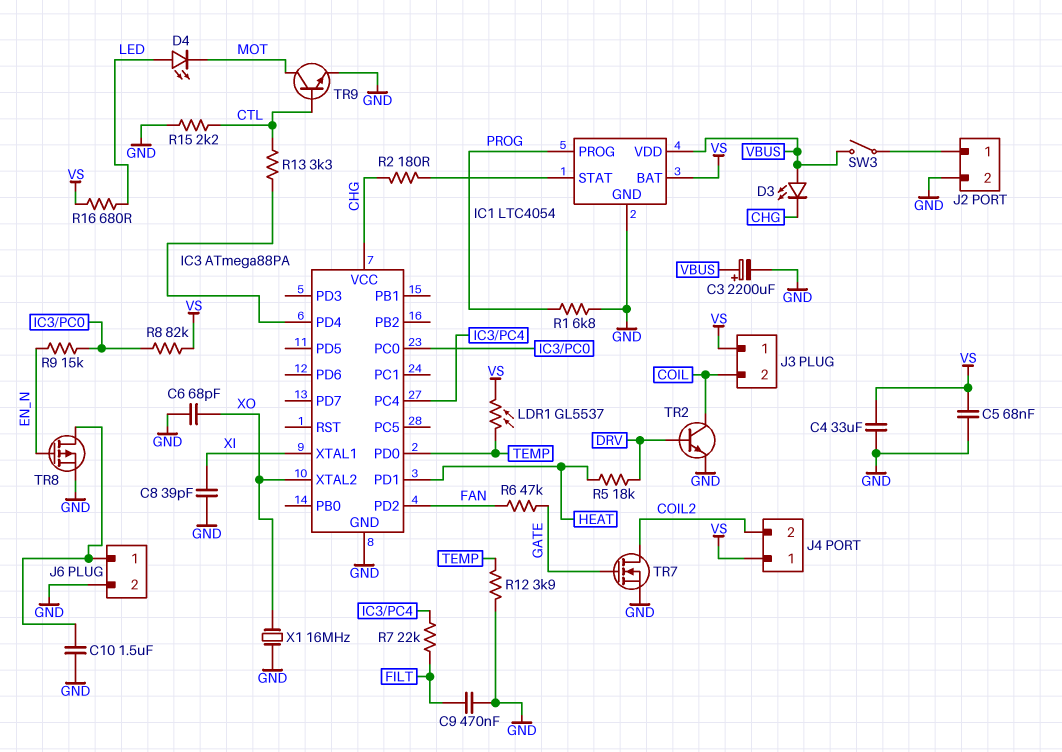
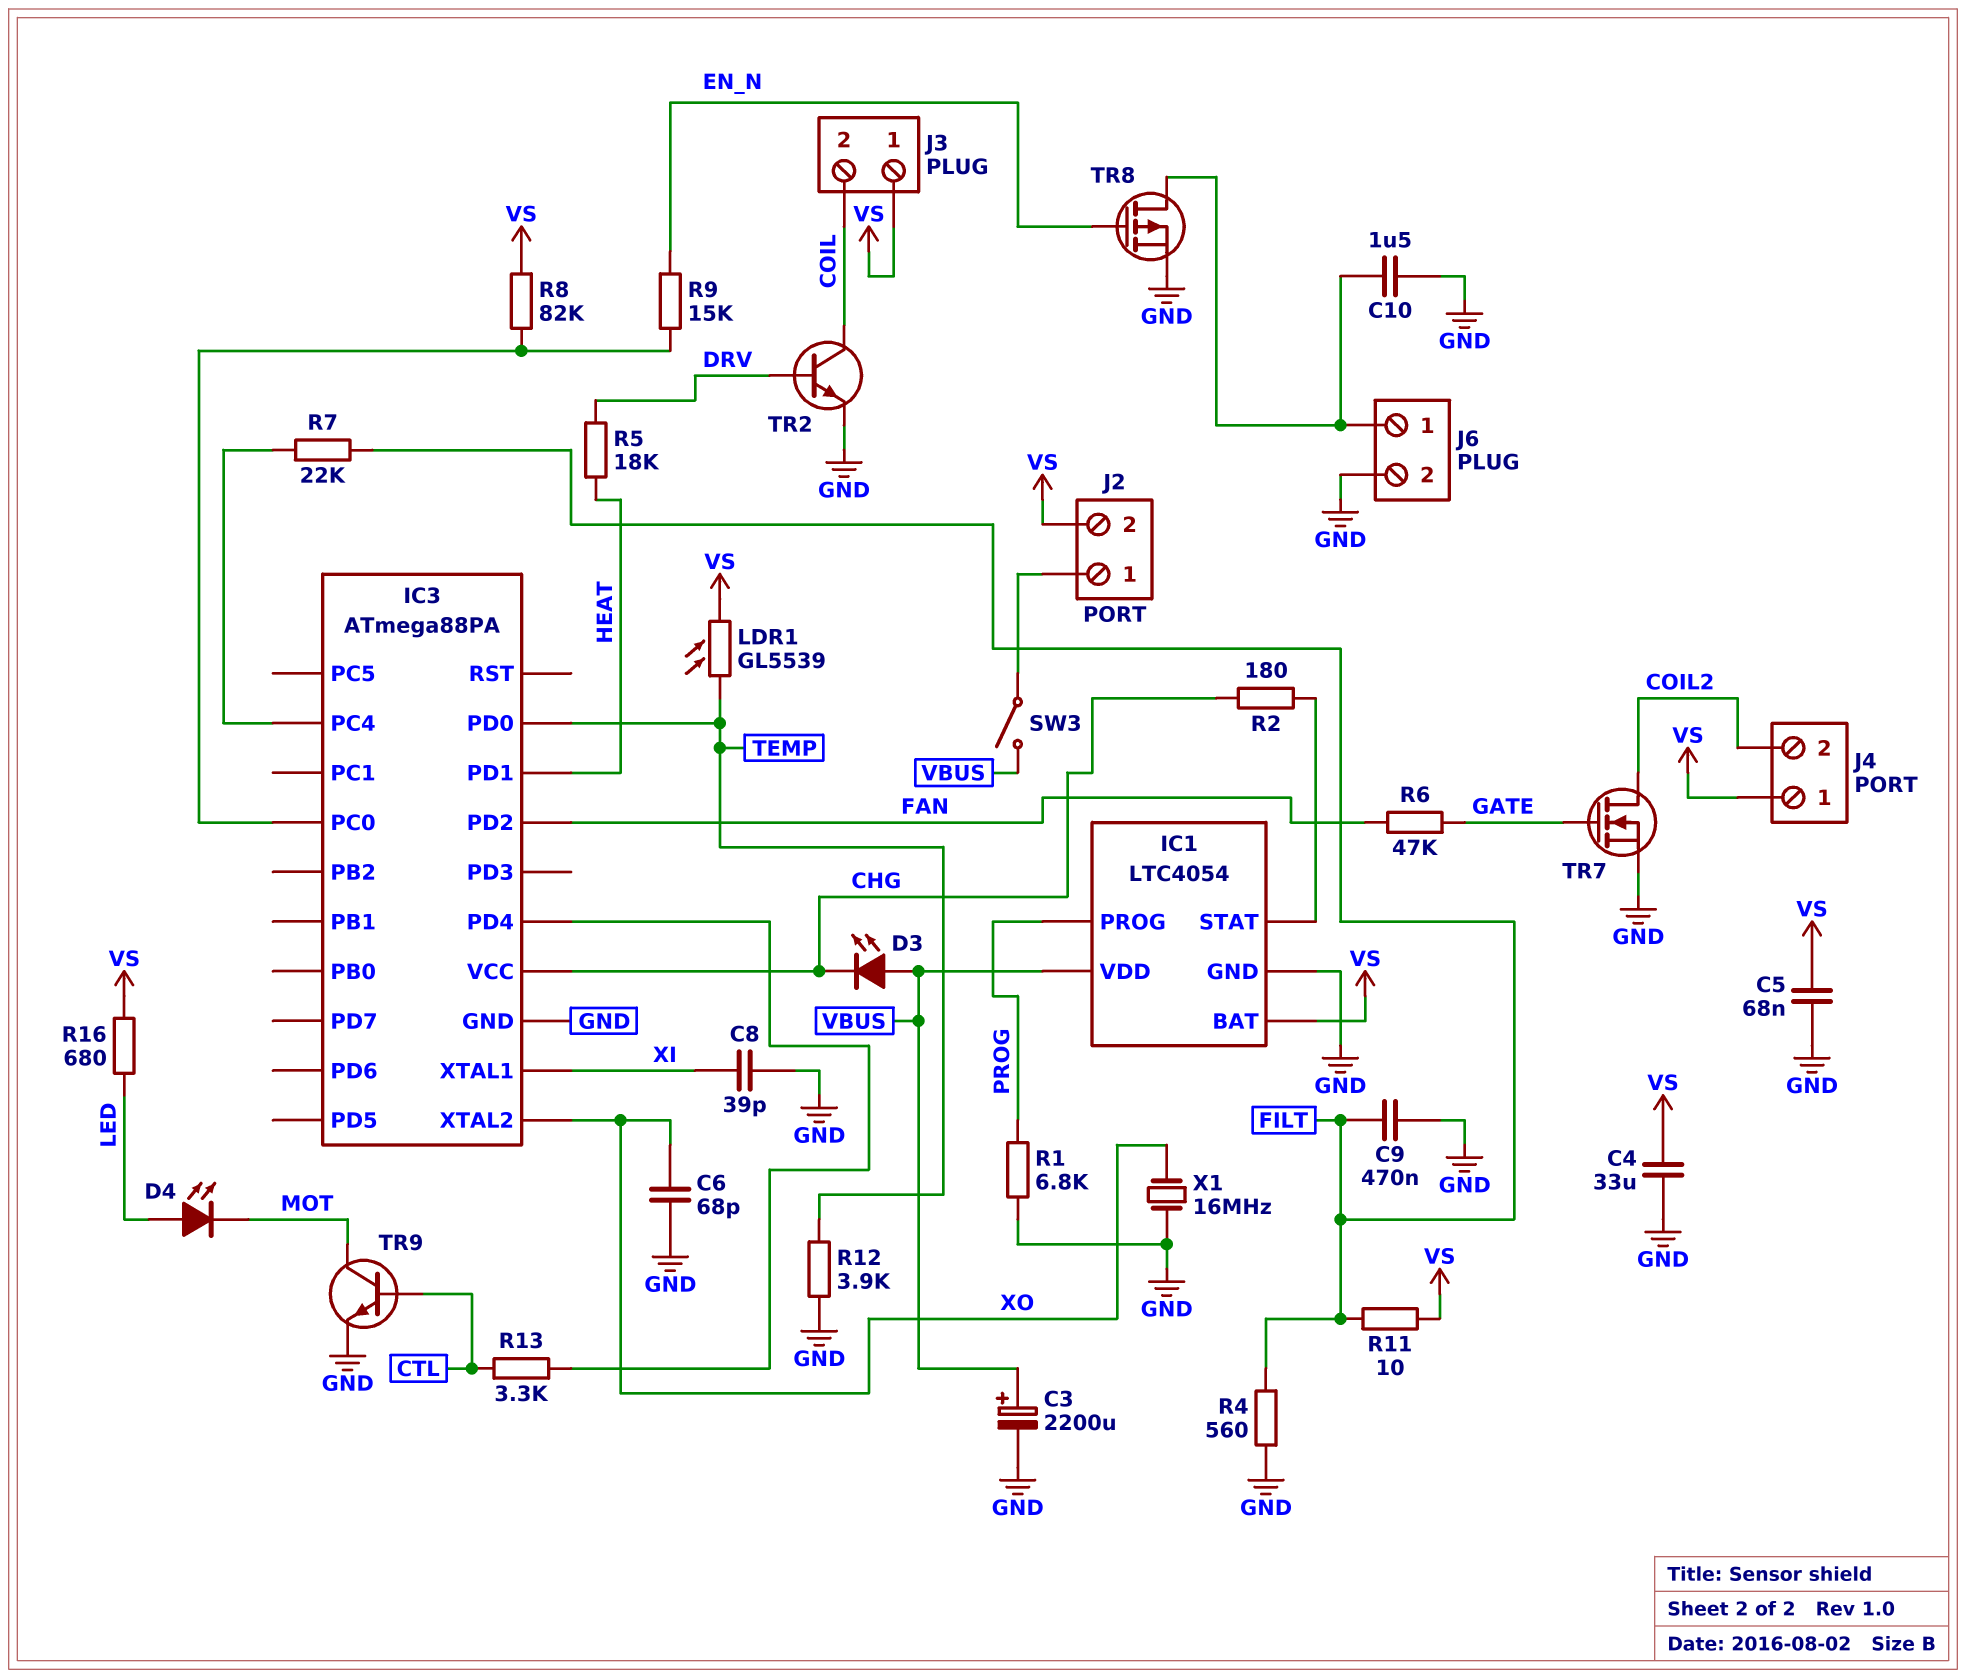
J2 pin 2: GND -> VS
LDR1: GL5537 (TEMP, VS) -> GL5539 (TEMP, VS)
R4: none -> 560 (FILT, GND)
R11: none -> 10 (FILT, VS)
R15: 2.2k (CTL, GND) -> none

